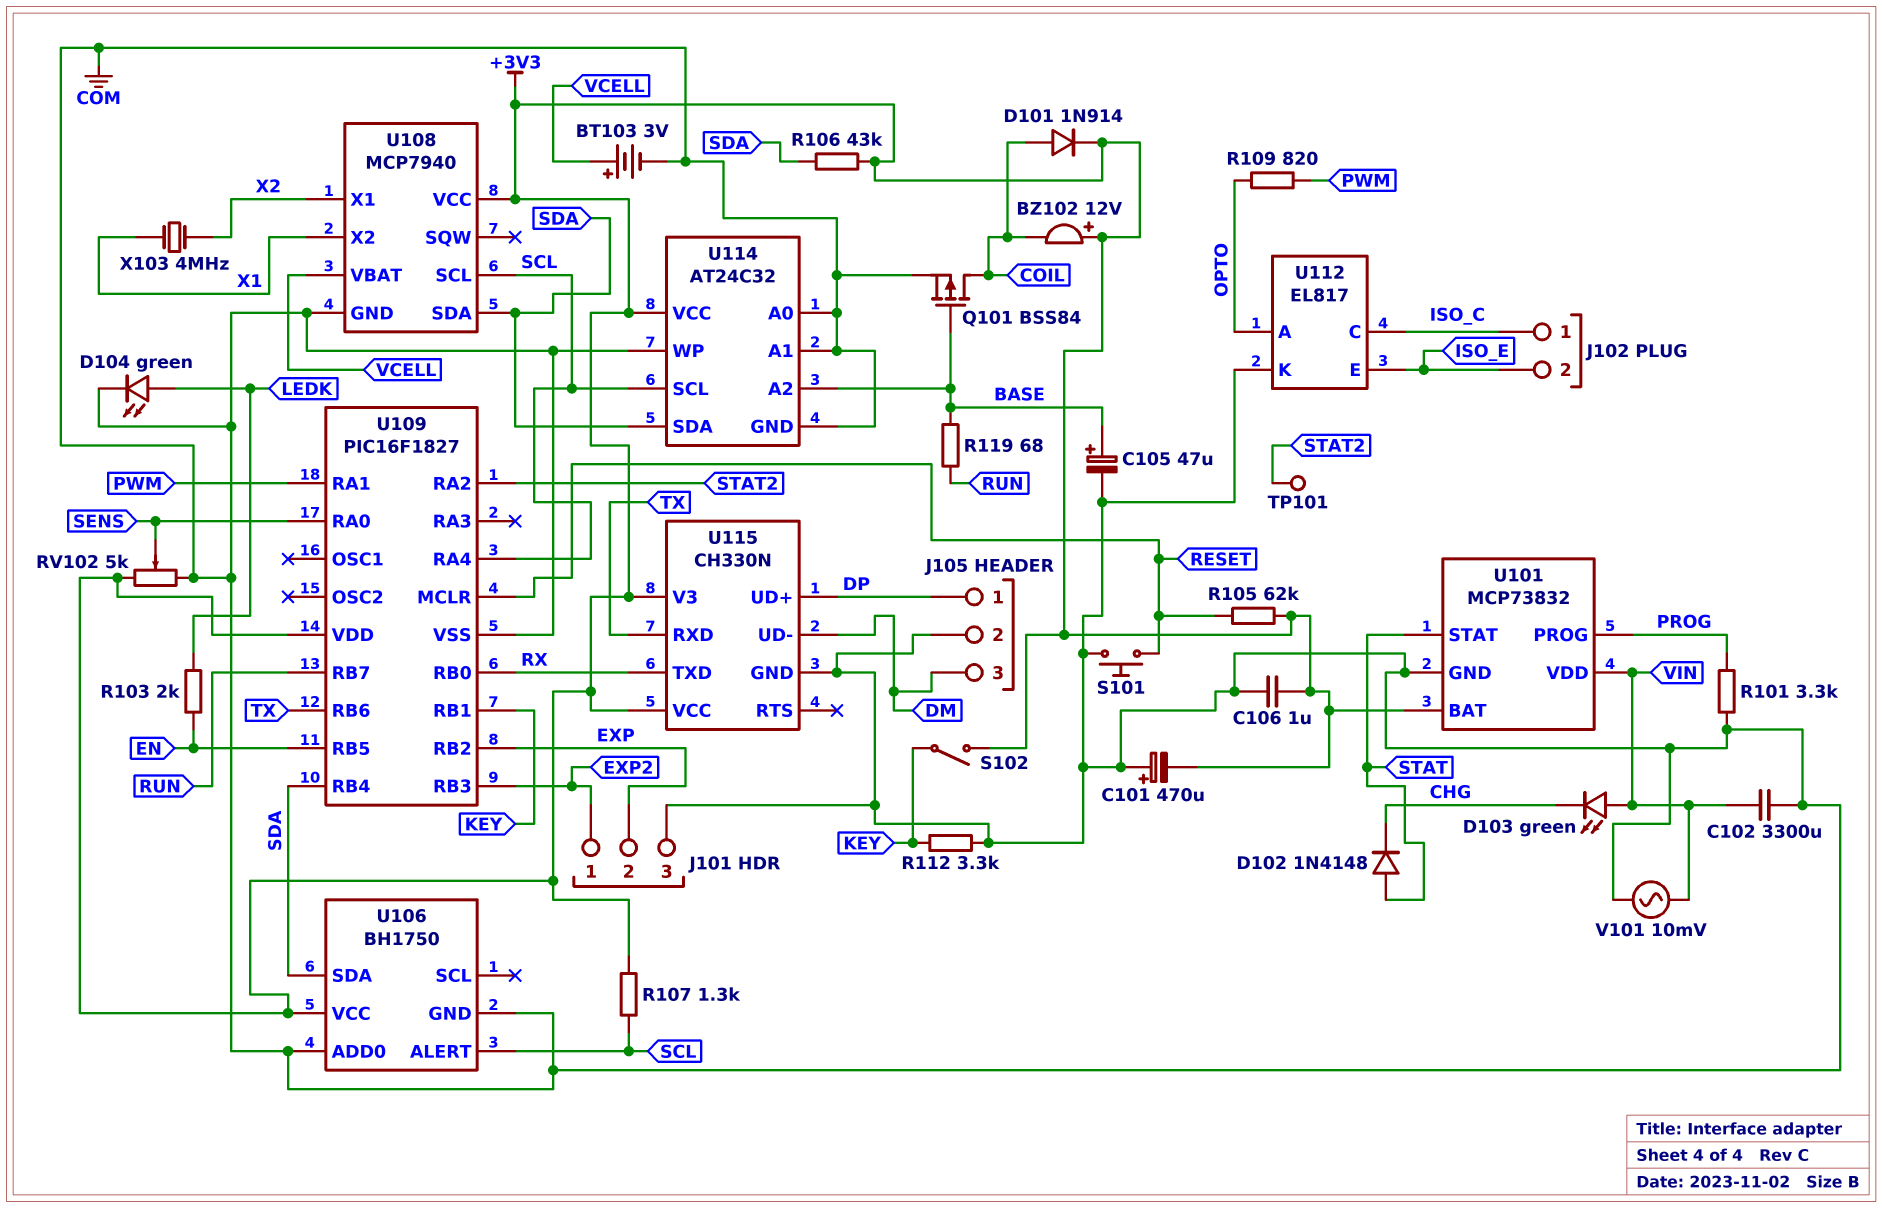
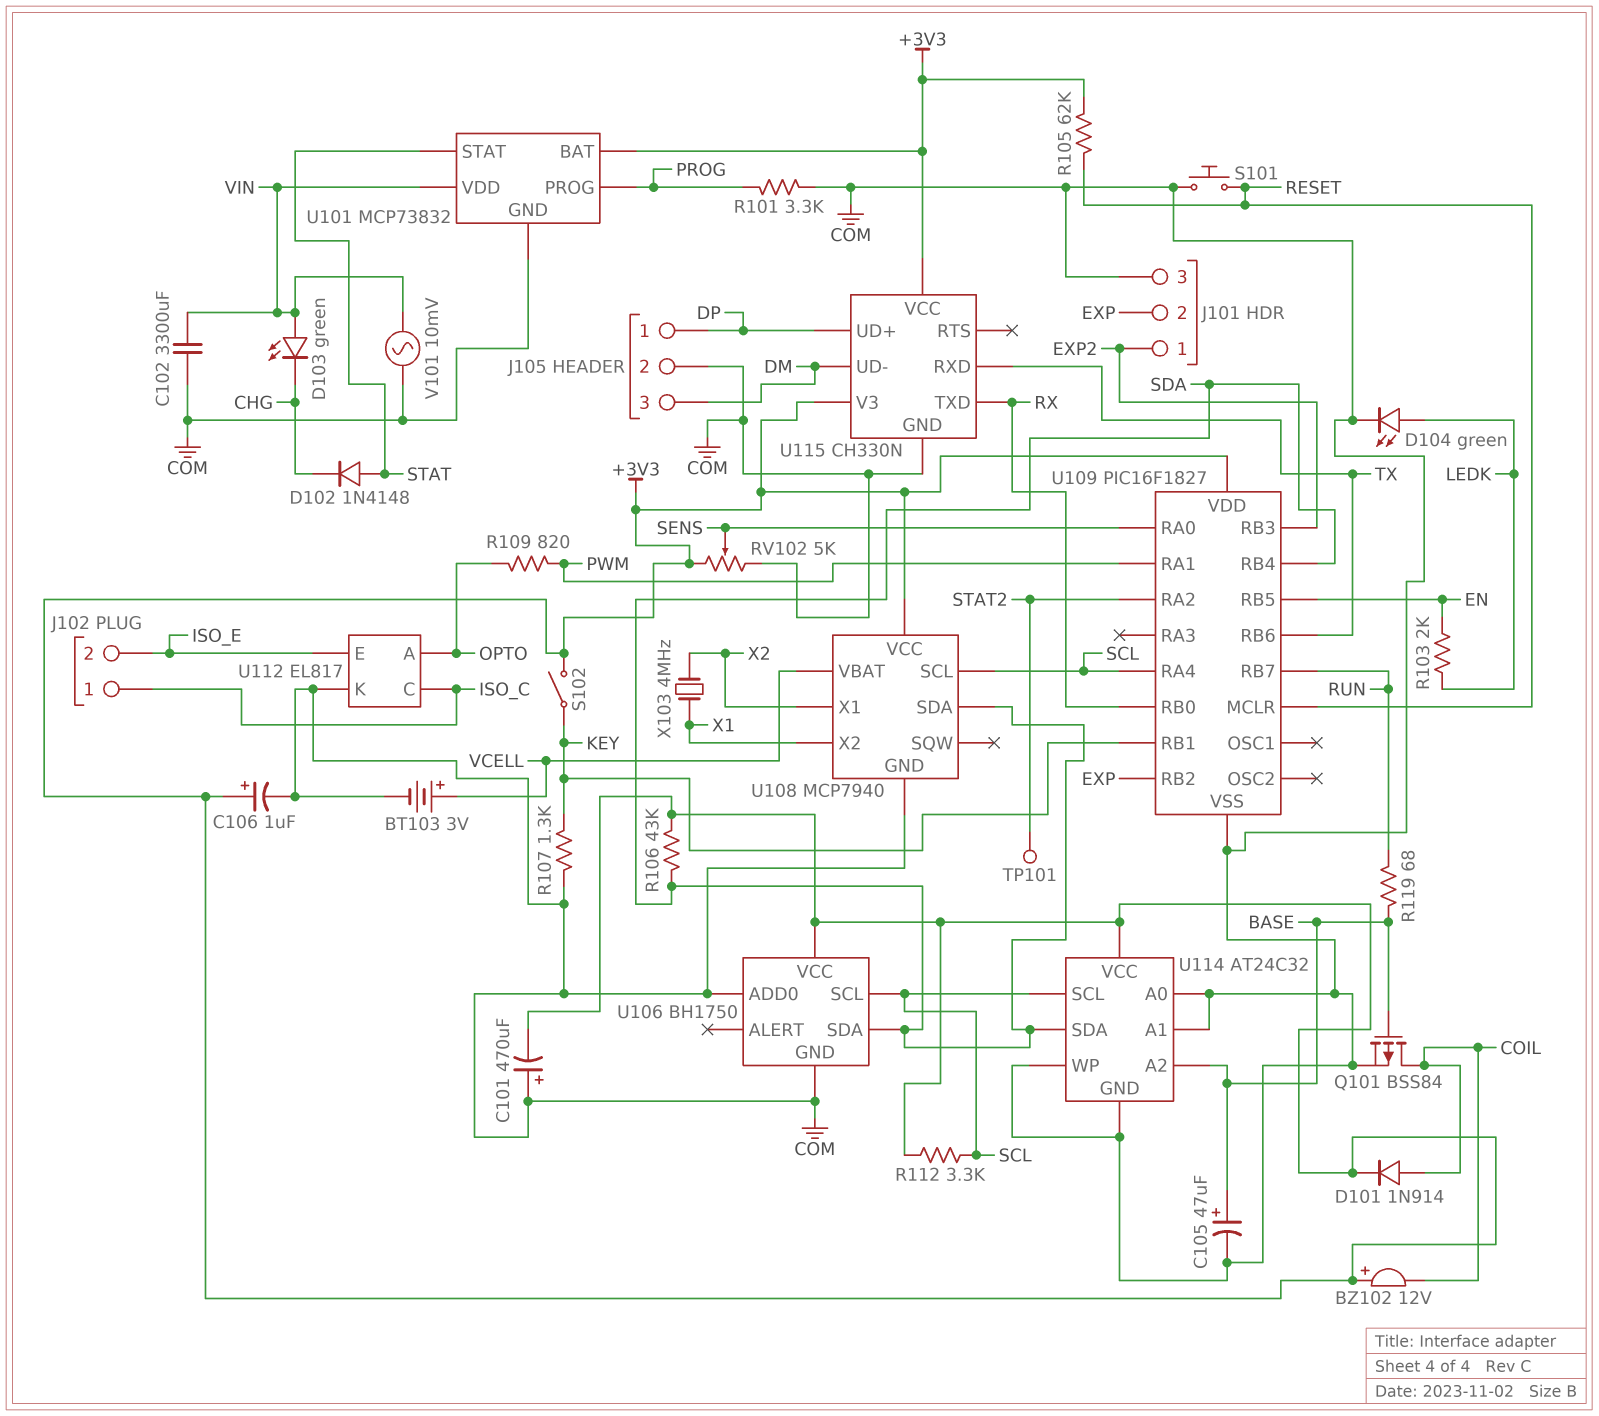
C106: 1uF (+3V3, COM) -> 1uF (plus +3V3, minus COM)
R107: 1.3k (+3V3, SCL) -> 1.3k (COM, KEY)
R112: 3.3k (COM, KEY) -> 3.3k (+3V3, SCL)
U106 pin ALERT: SCL -> none
U106 pin SCL: none -> SCL

